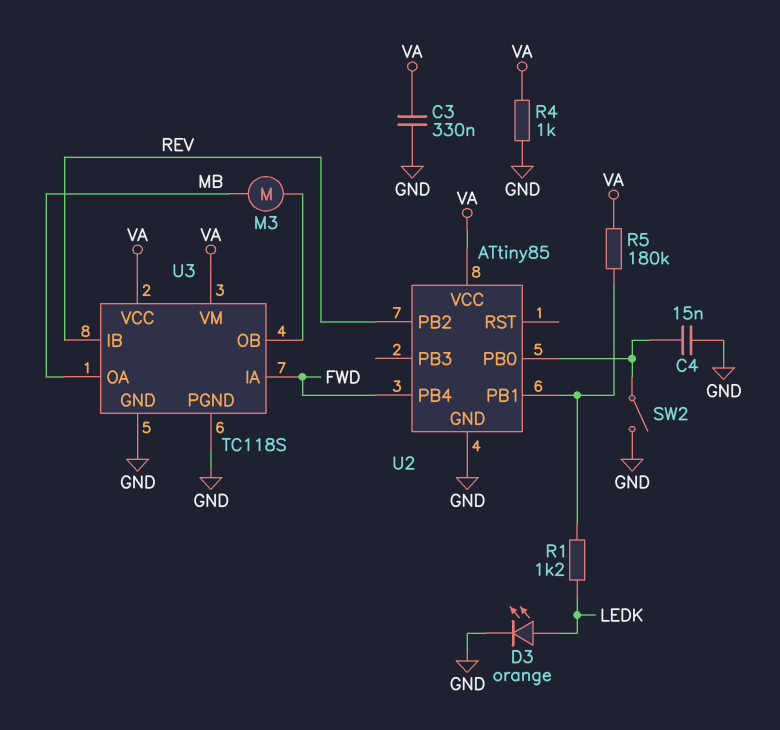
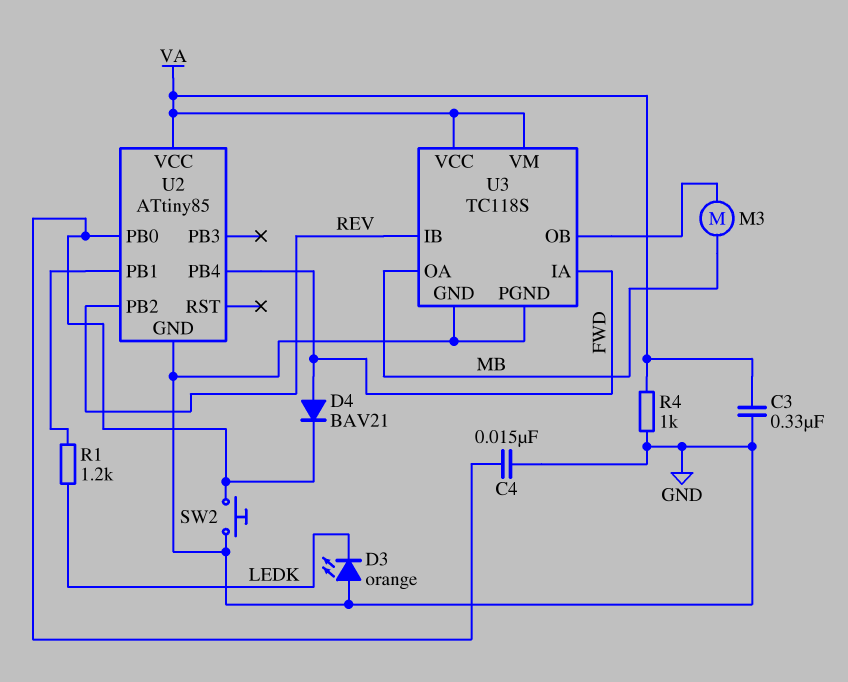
D3: LED orange (A LEDK, K GND) -> LED orange (A GND, K LEDK)
D4: none -> diode BAV21 (A FWD, K U2/PB0)
R5: 180k (U2/PB1, VA) -> none
SW2: switch (GND, U2/PB0) -> button (GND, U2/PB0)

